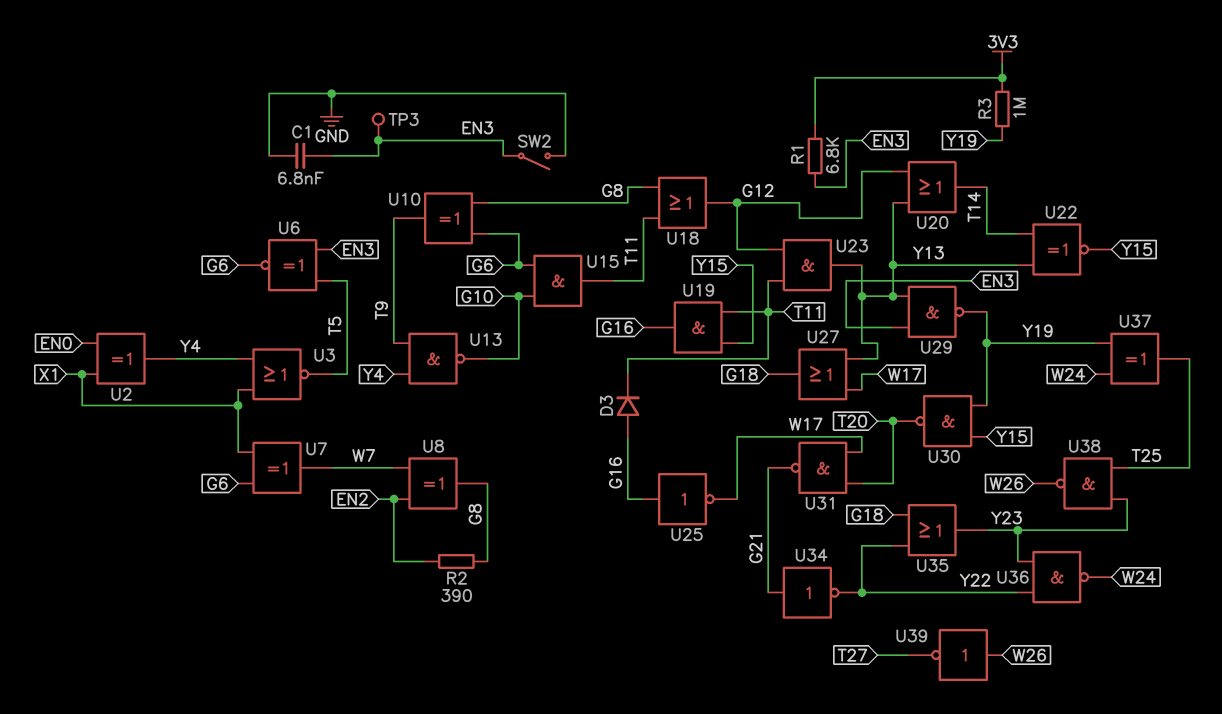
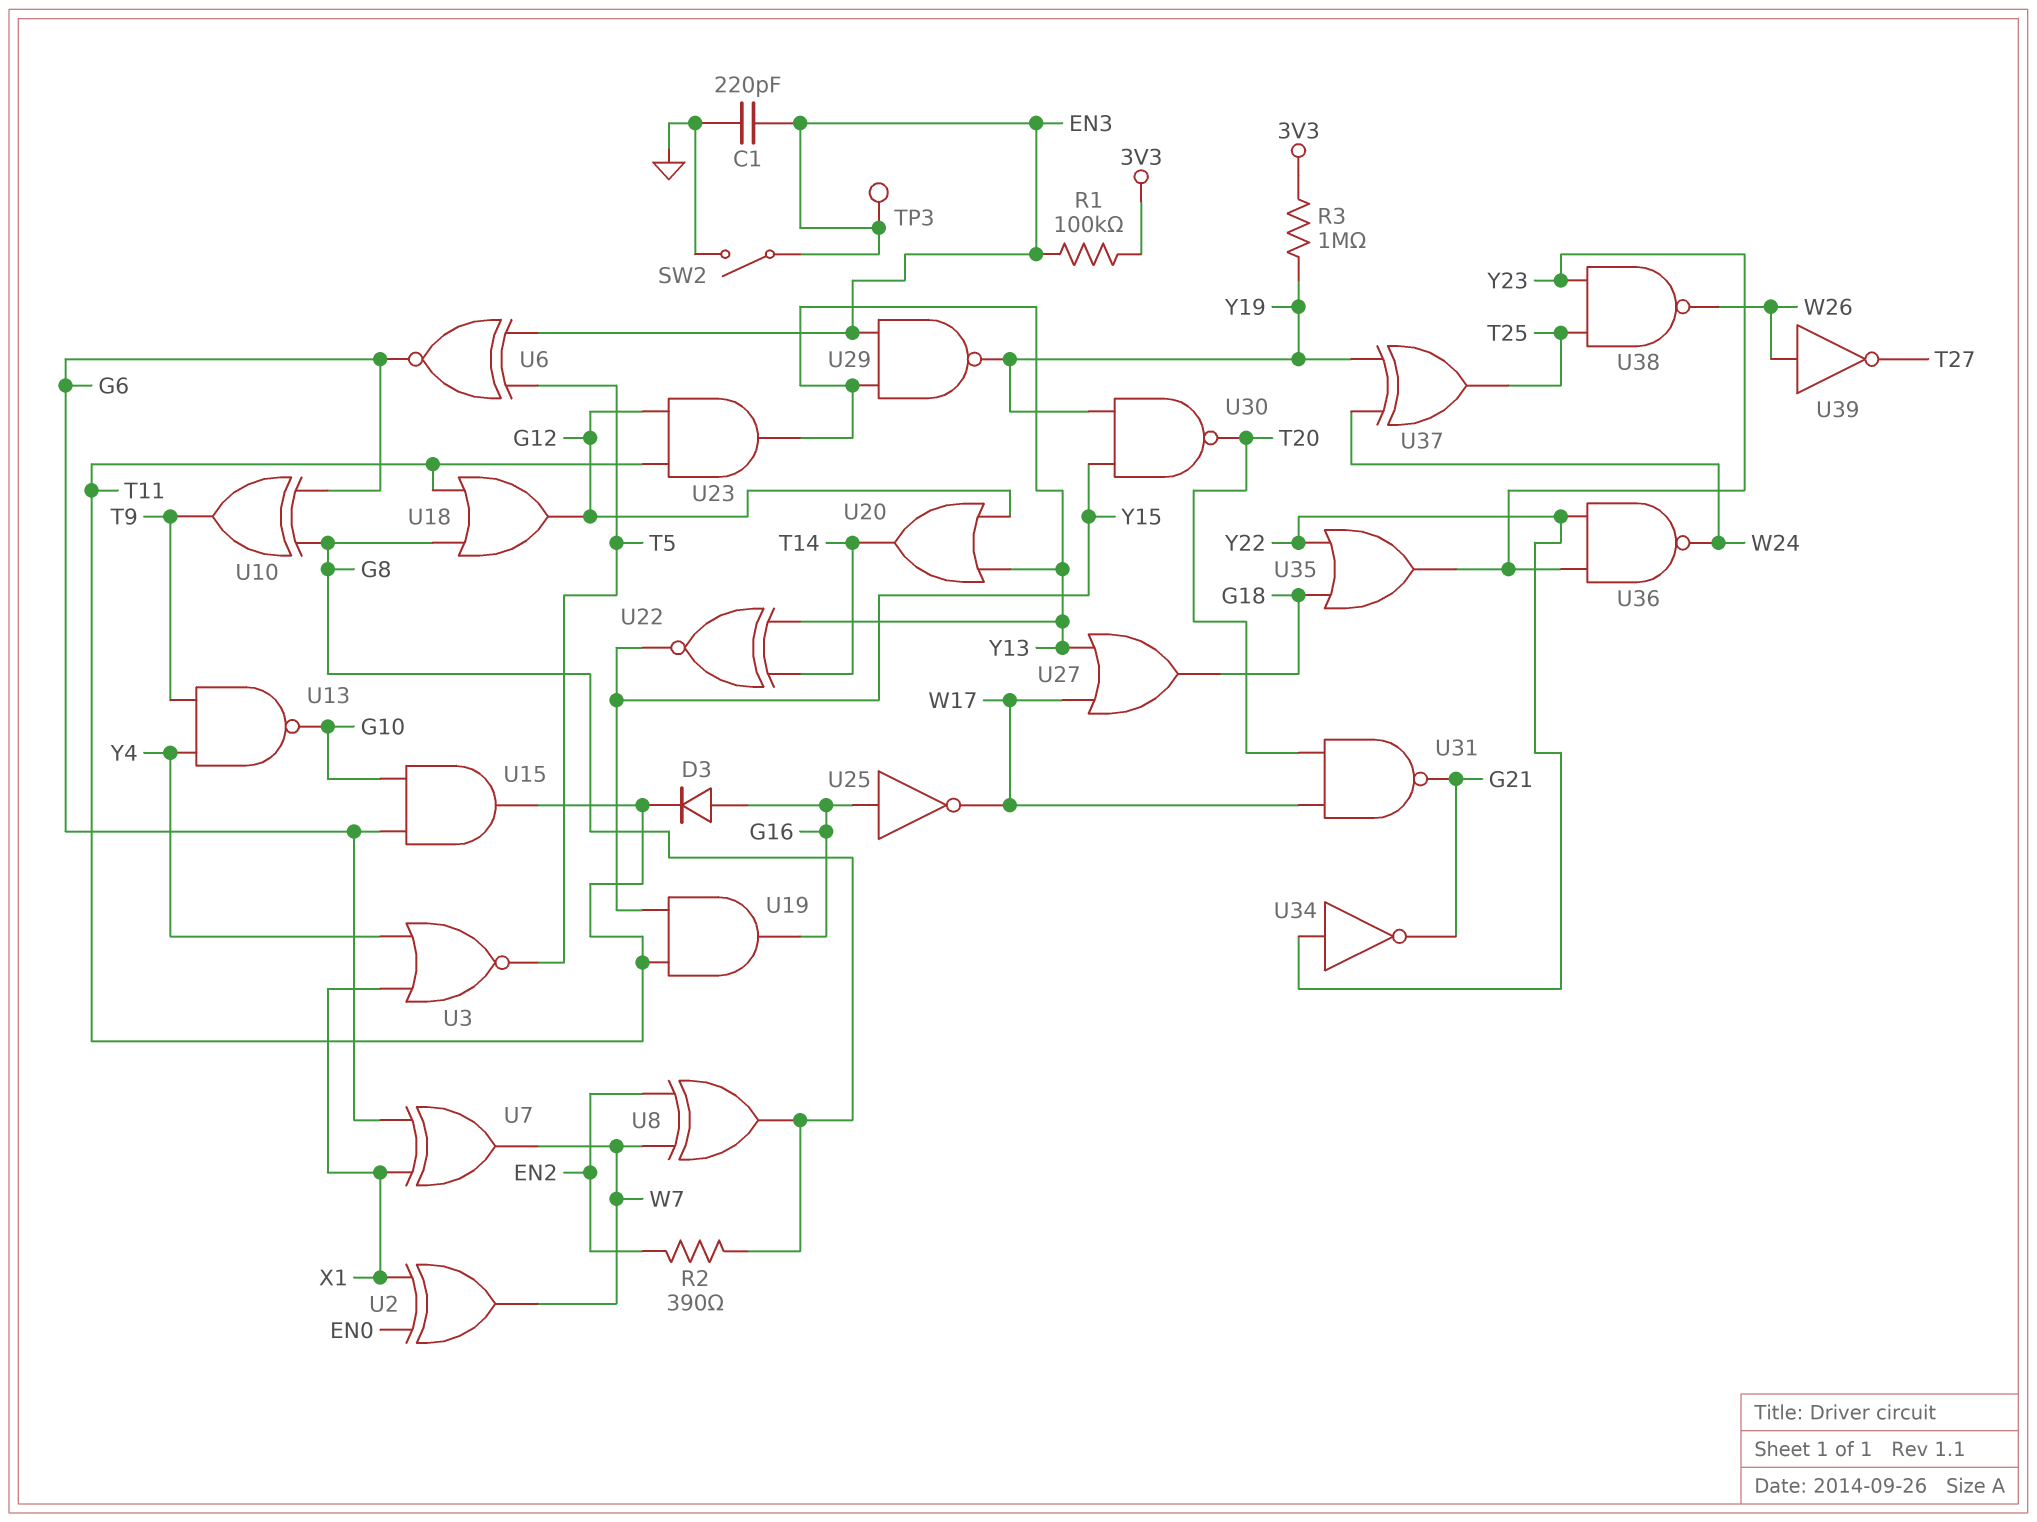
C1: 6.8nF (EN3, GND) -> 220pF (EN3, GND)
R1: 6.8k (3V3, EN3) -> 100k (3V3, EN3)
U2: XOR (in EN0, in X1, out Y4) -> XOR (in EN0, in X1, out W7)
U34: NOT (in G21, out Y22) -> NOT (in Y22, out G21)

